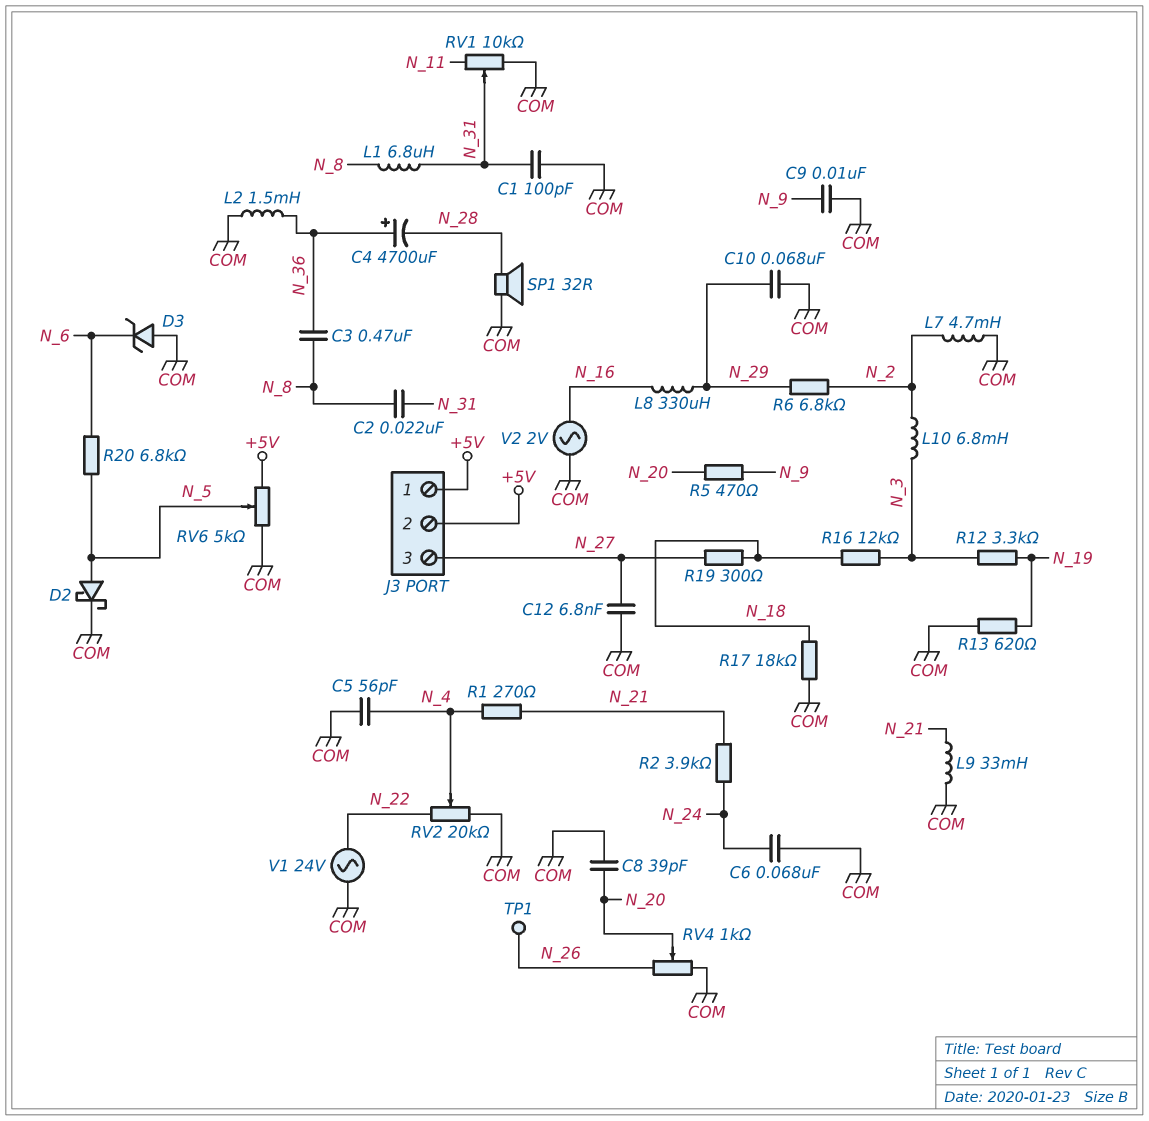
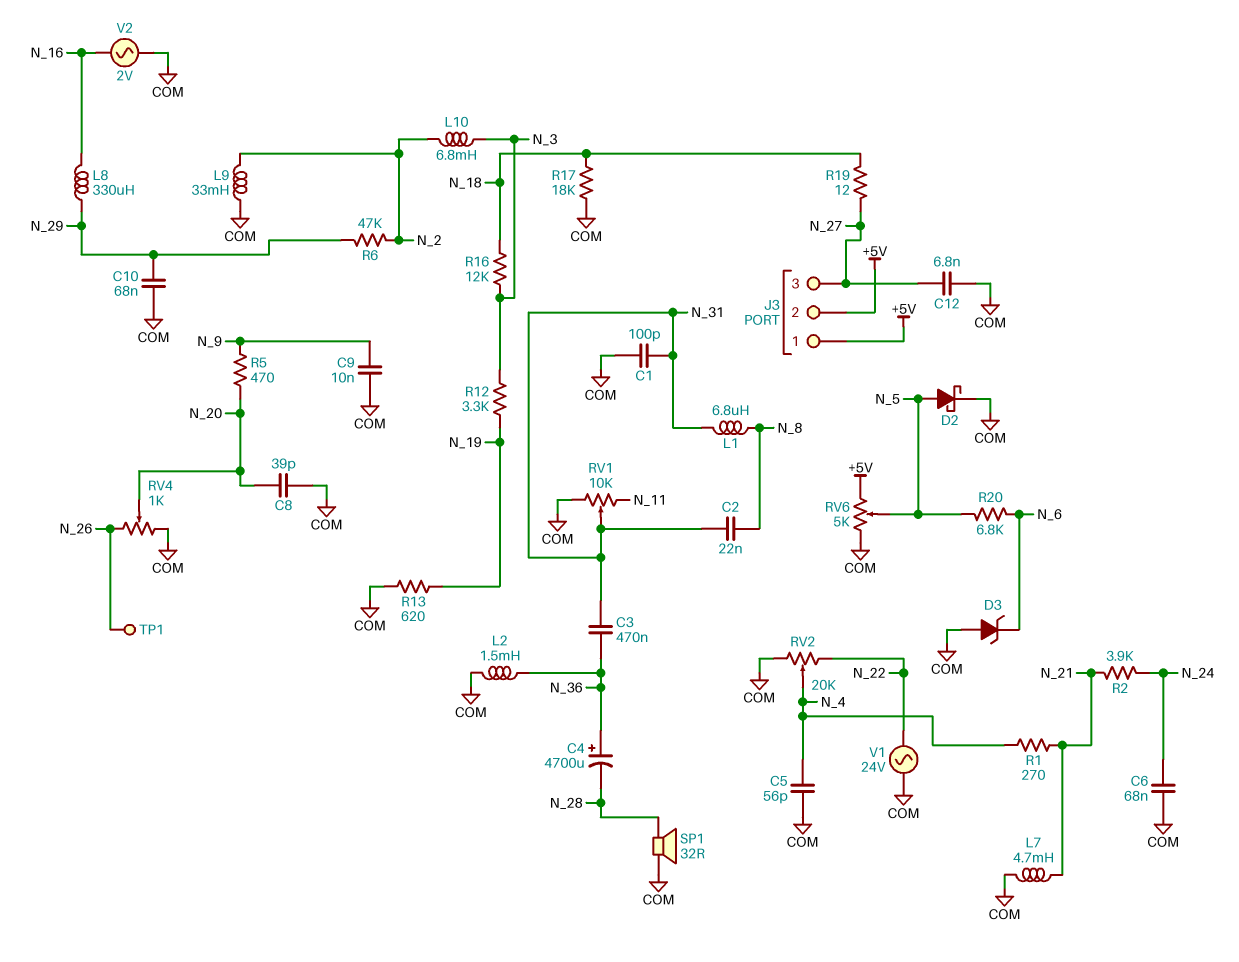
C3: 470nF (N_8, N_36) -> 470nF (N_31, N_36)
L7: 4.7mH (COM, N_2) -> 4.7mH (COM, N_21)
L9: 33mH (COM, N_21) -> 33mH (COM, N_2)
R6: 6.8k (N_2, N_29) -> 47k (N_2, N_29)
R19: 300 (N_18, N_27) -> 12 (N_18, N_27)

